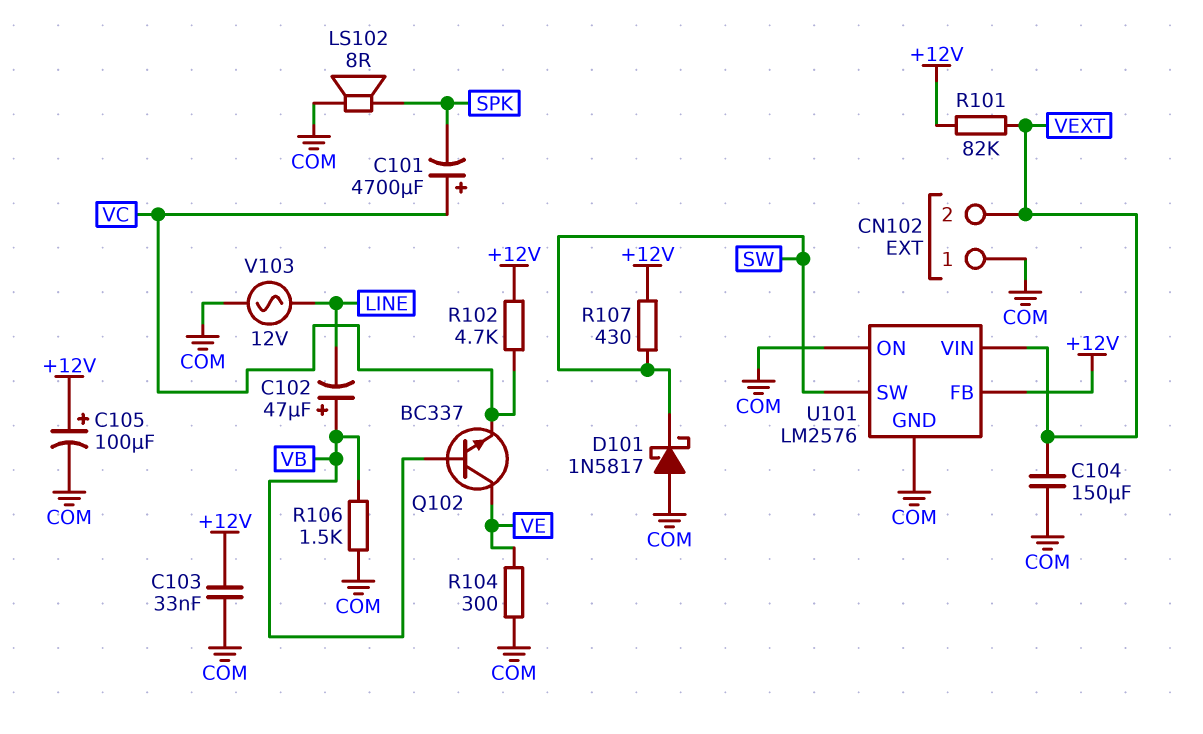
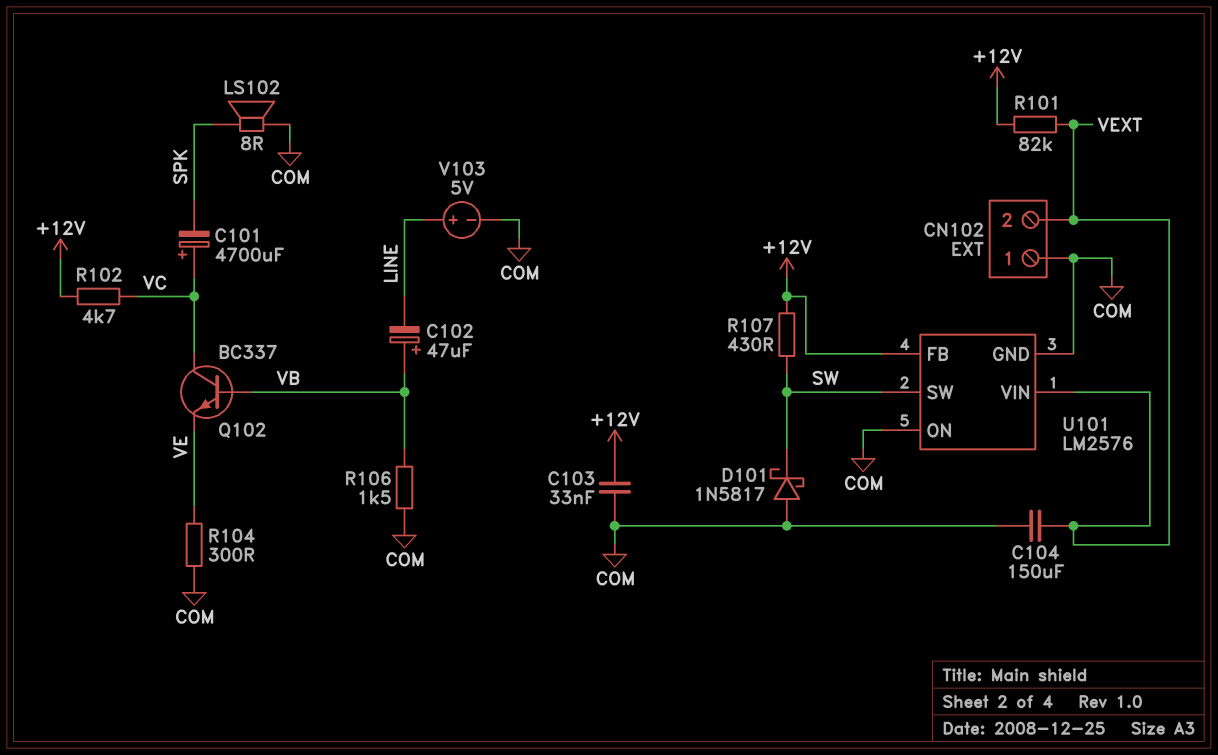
C105: 100uF (plus +12V, minus COM) -> none
Q102: NPN BC337 (B VB, C VE, E VC) -> NPN BC337 (B VB, C VC, E VE)
V103: AC 12V (COM, LINE) -> 5V (plus LINE, minus COM)

